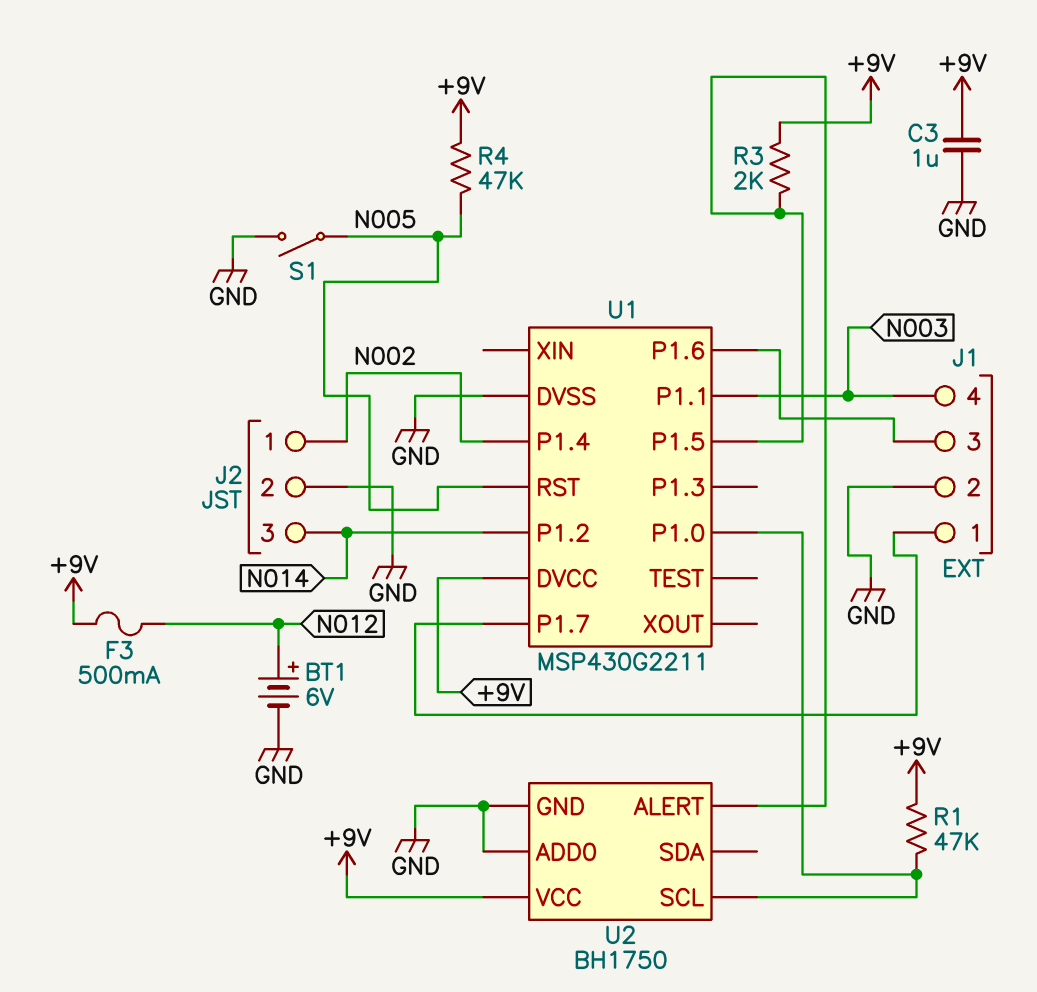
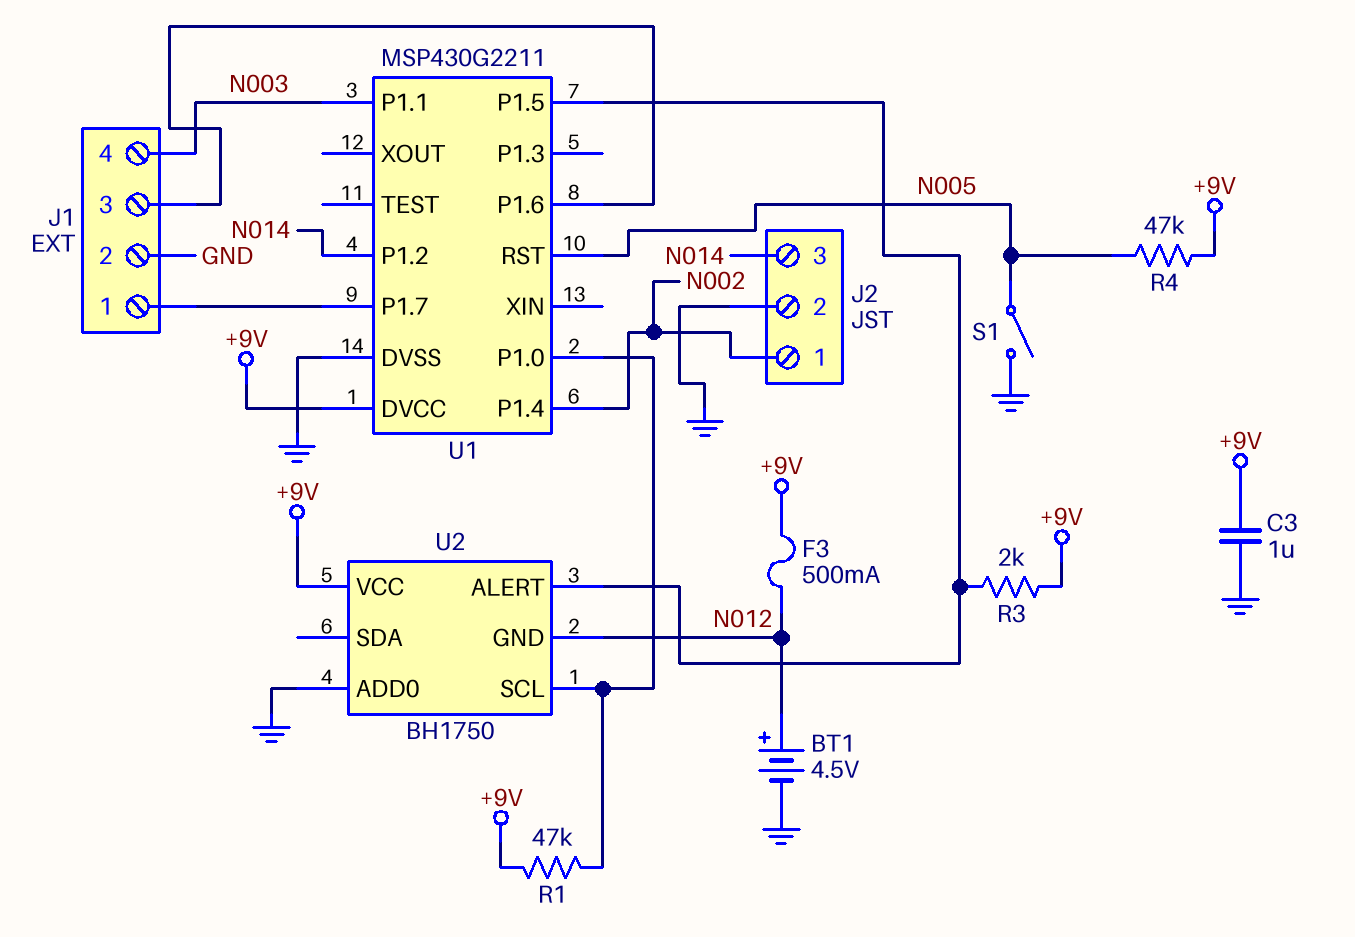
BT1: 6V (plus N012, minus GND) -> 4.5V (plus N012, minus GND)
U2 pin GND: GND -> N012

